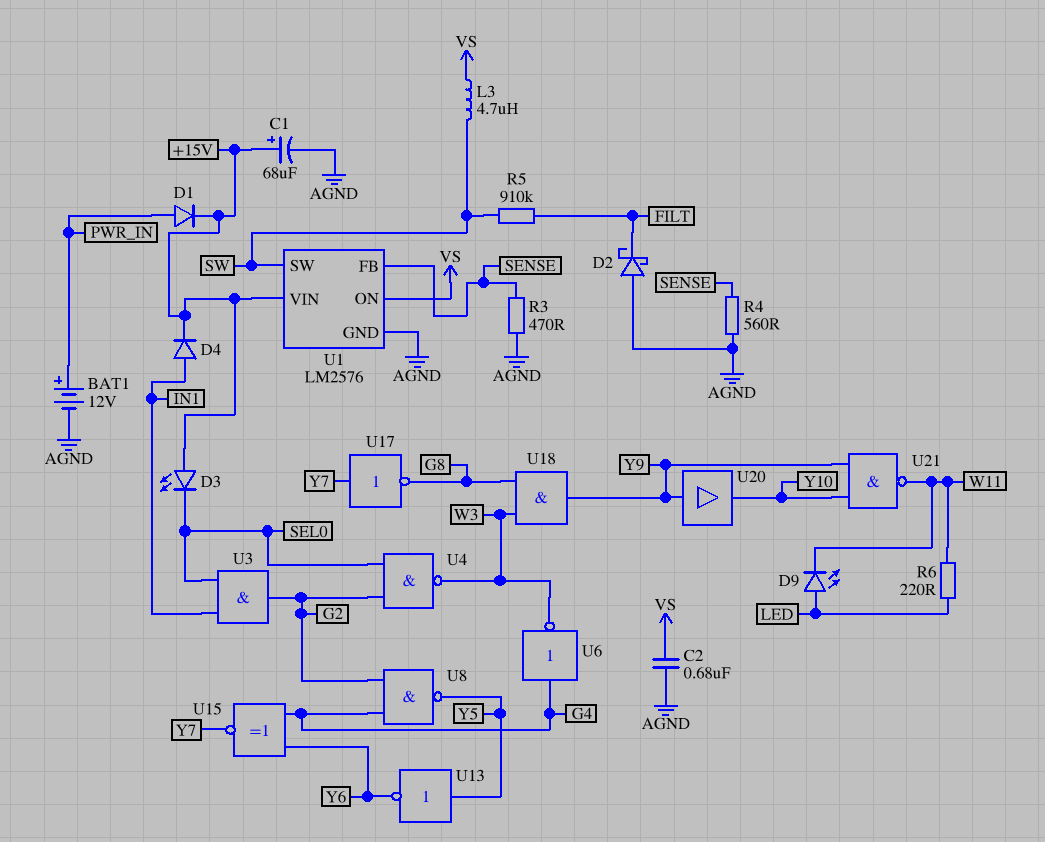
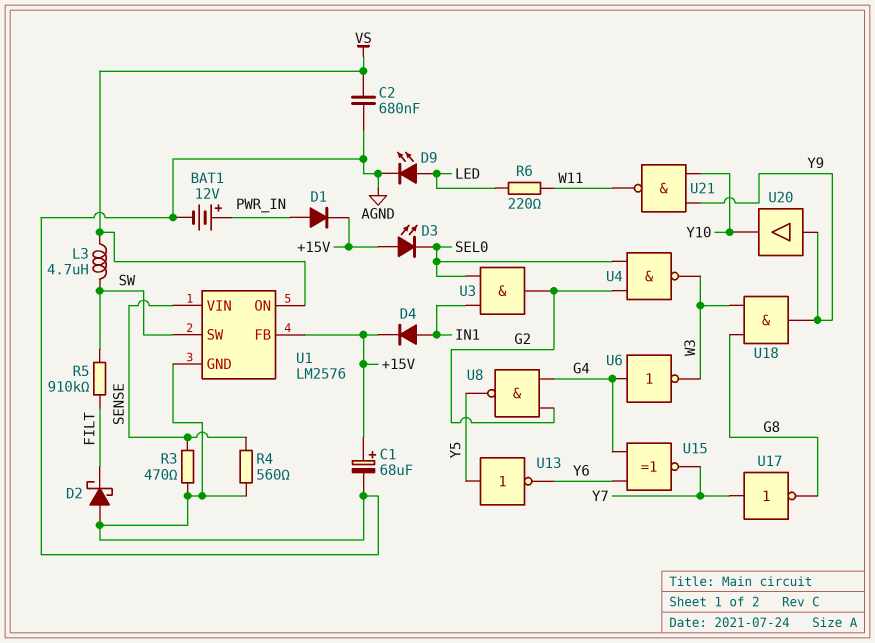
D9: LED (A LED, K W11) -> LED (A LED, K AGND)
U1 pin FB: SENSE -> +15V
U1 pin VIN: +15V -> SENSE

